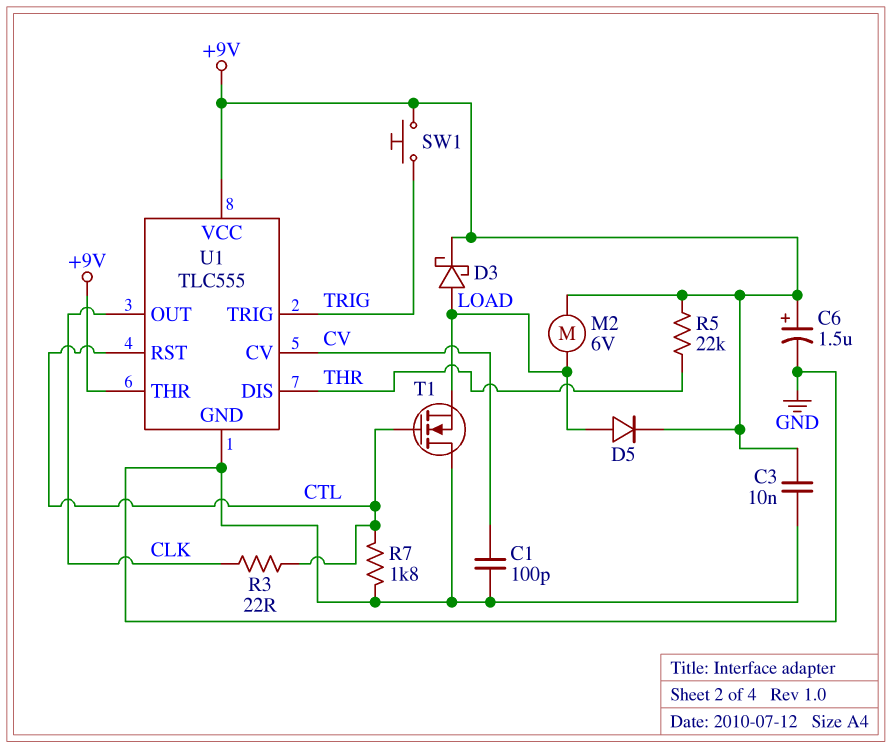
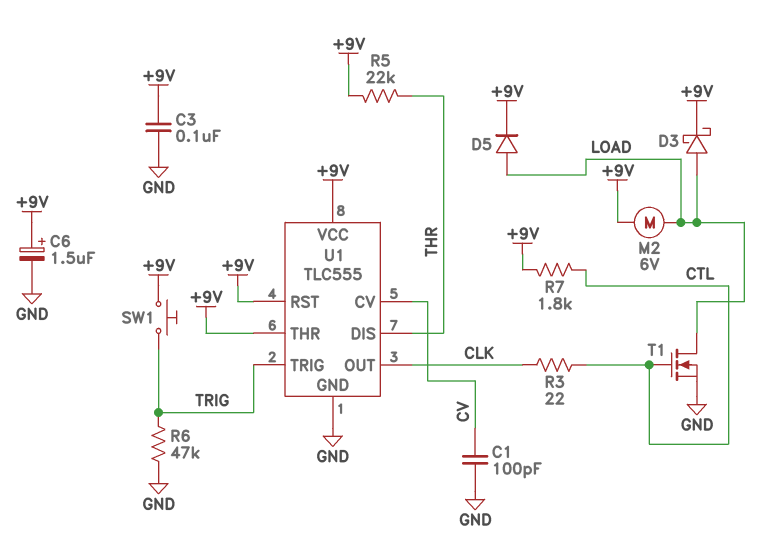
C3: 10nF (+9V, GND) -> 100nF (+9V, GND)
R6: none -> 47k (GND, TRIG)
R7: 1.8k (CTL, GND) -> 1.8k (+9V, CTL)
T1: NMOS (G CTL, D GND, S LOAD) -> NMOS (G CTL, D LOAD, S GND)
U1 pin RST: CTL -> +9V

